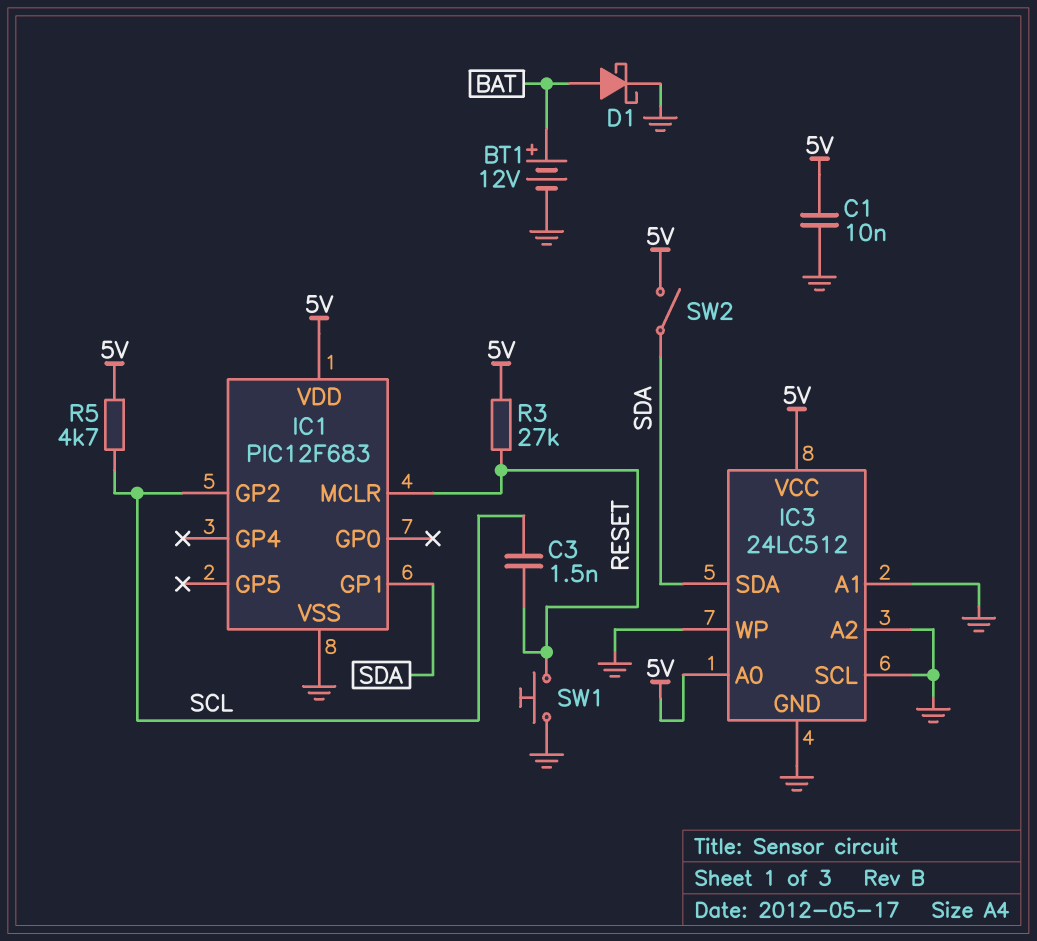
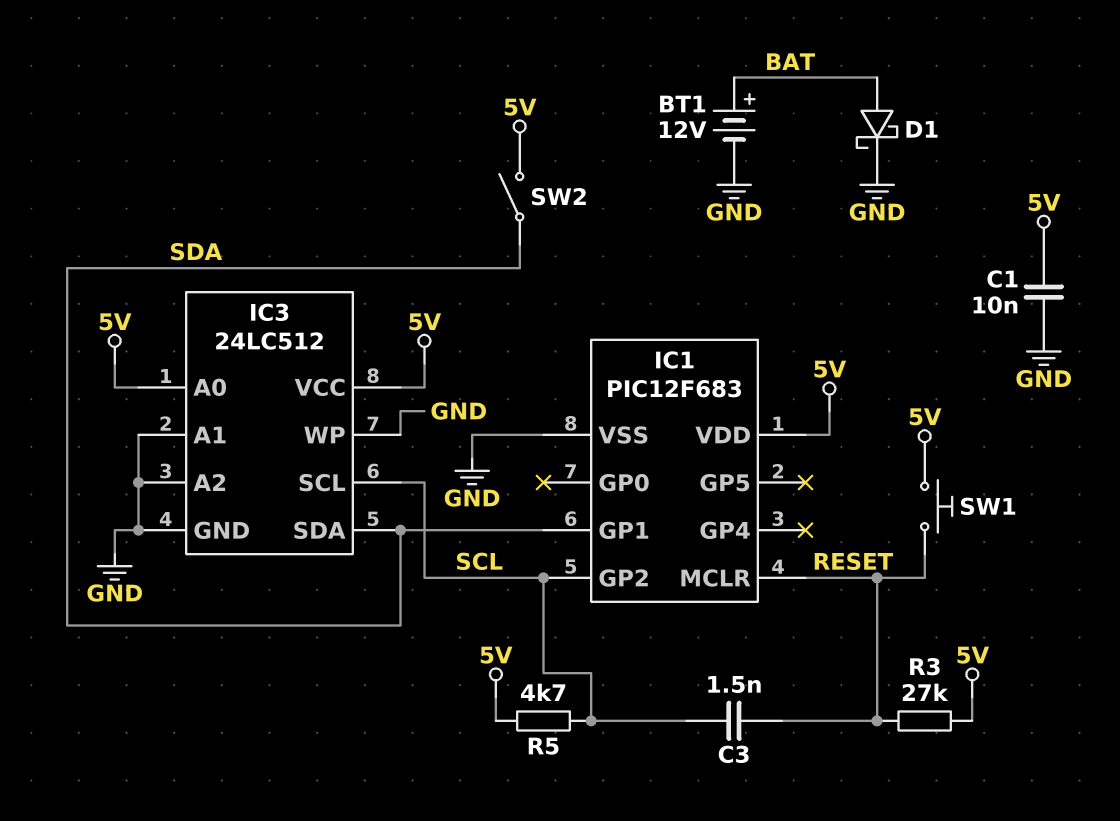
IC3 pin SCL: GND -> SCL
SW1: button (GND, RESET) -> button (5V, RESET)

